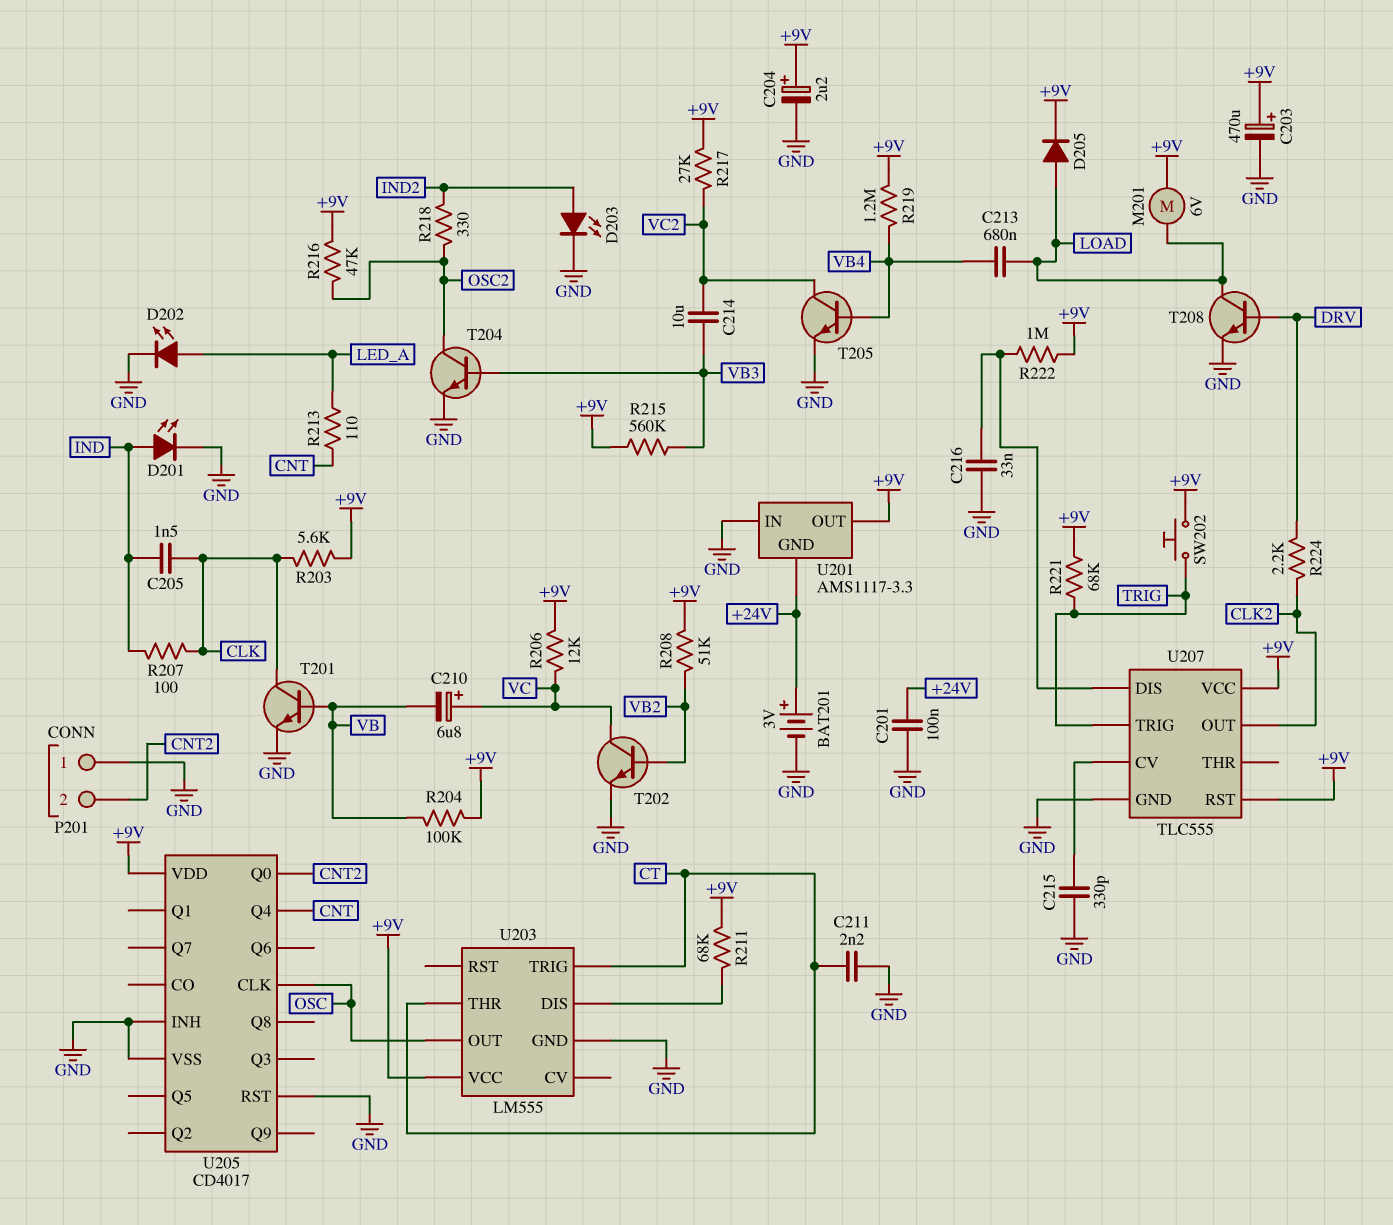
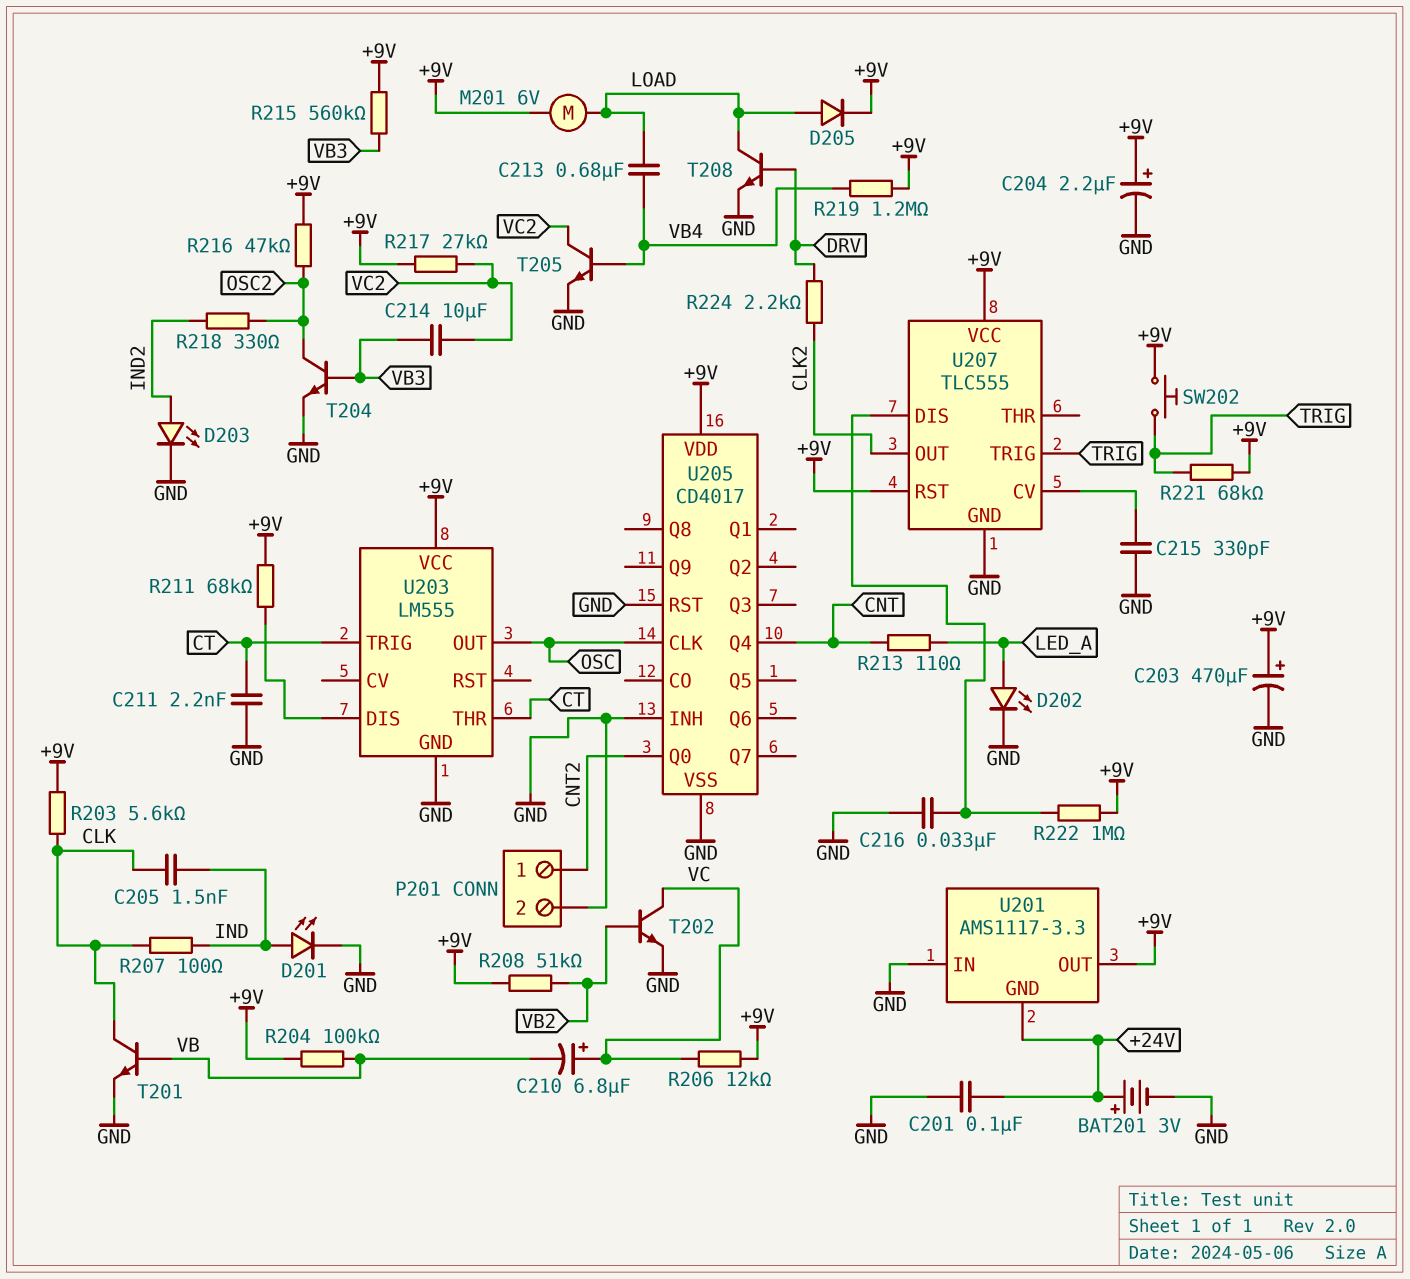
P201 pin 1: GND -> CNT2
P201 pin 2: CNT2 -> GND

